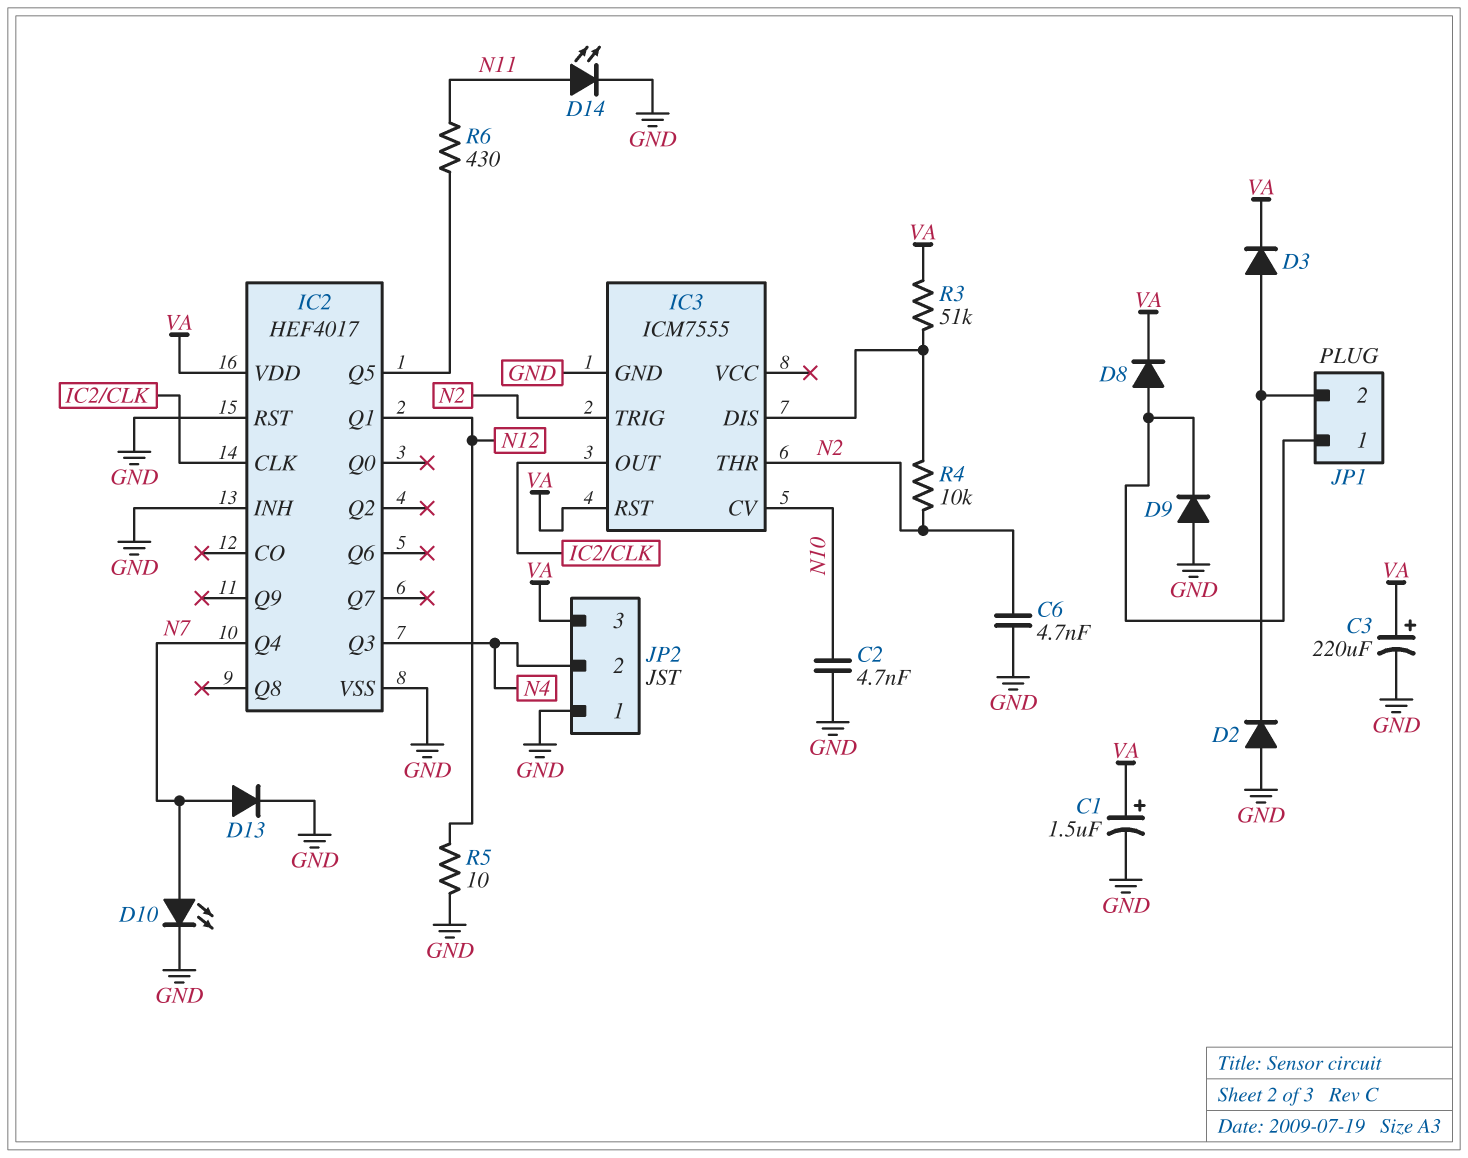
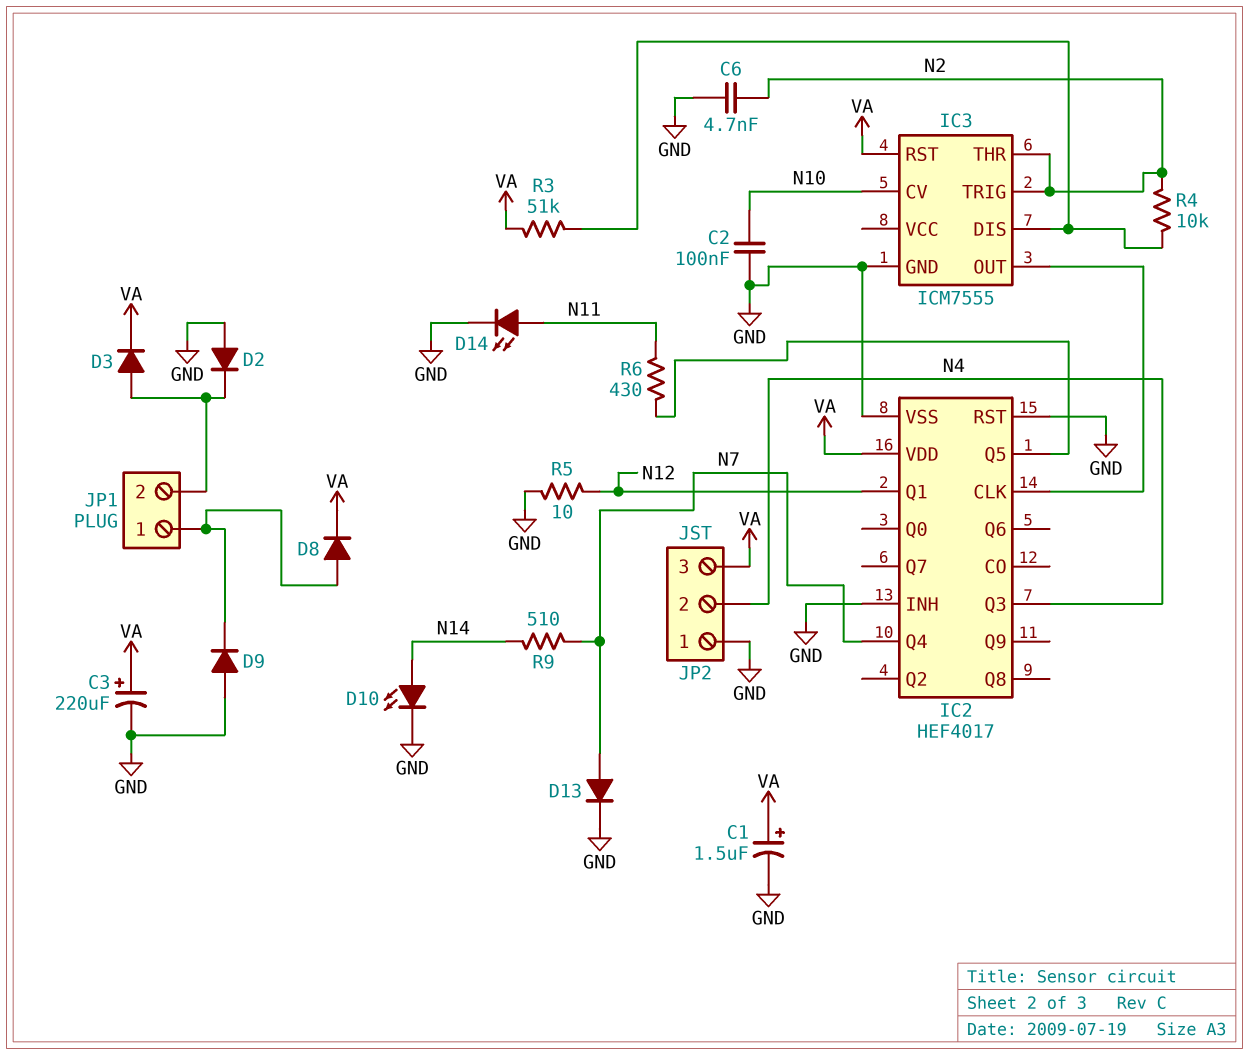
C2: 4.7nF (GND, N10) -> 100nF (GND, N10)
D10: LED (A N7, K GND) -> LED (A N14, K GND)
R9: none -> 510 (N7, N14)

